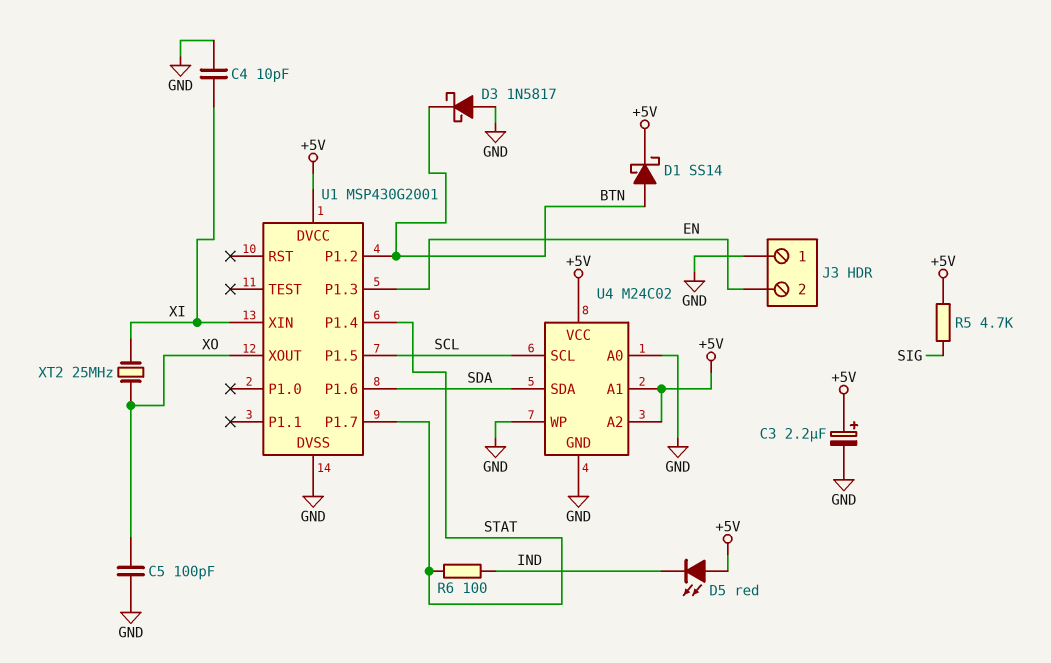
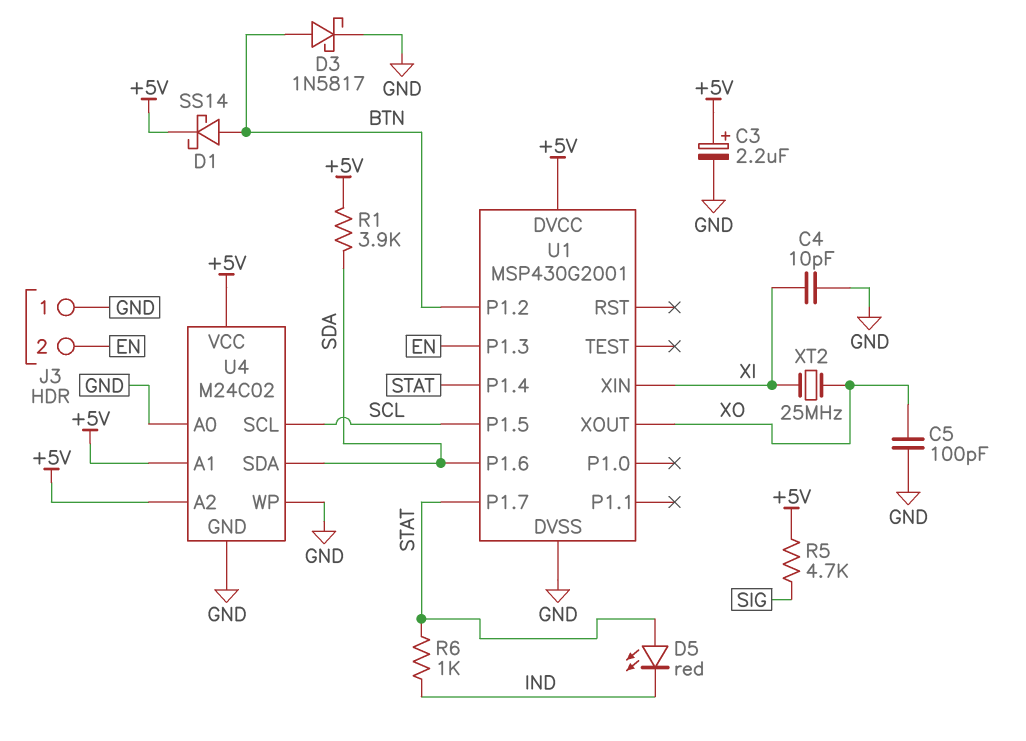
D3: schottky 1N5817 (A GND, K BTN) -> schottky 1N5817 (A BTN, K GND)
D5: LED red (A +5V, K IND) -> LED red (A STAT, K IND)
R1: none -> 3.9k (+5V, SDA)
R6: 100 (IND, STAT) -> 1k (IND, STAT)

